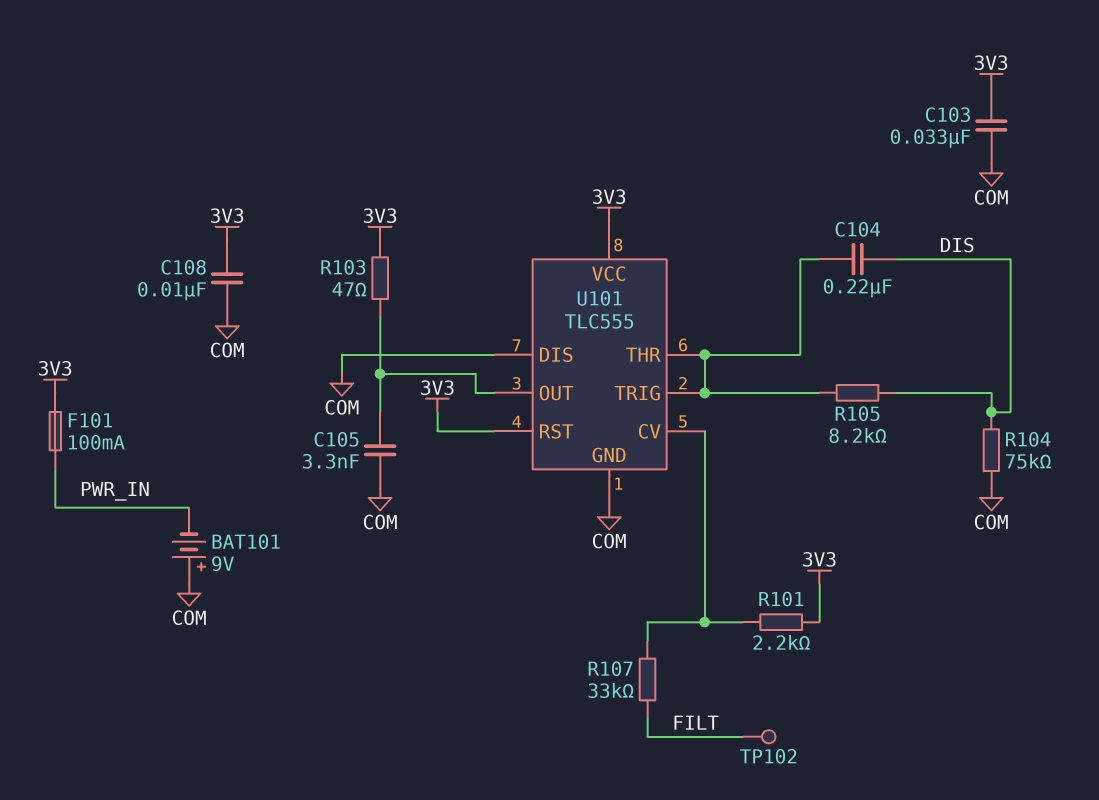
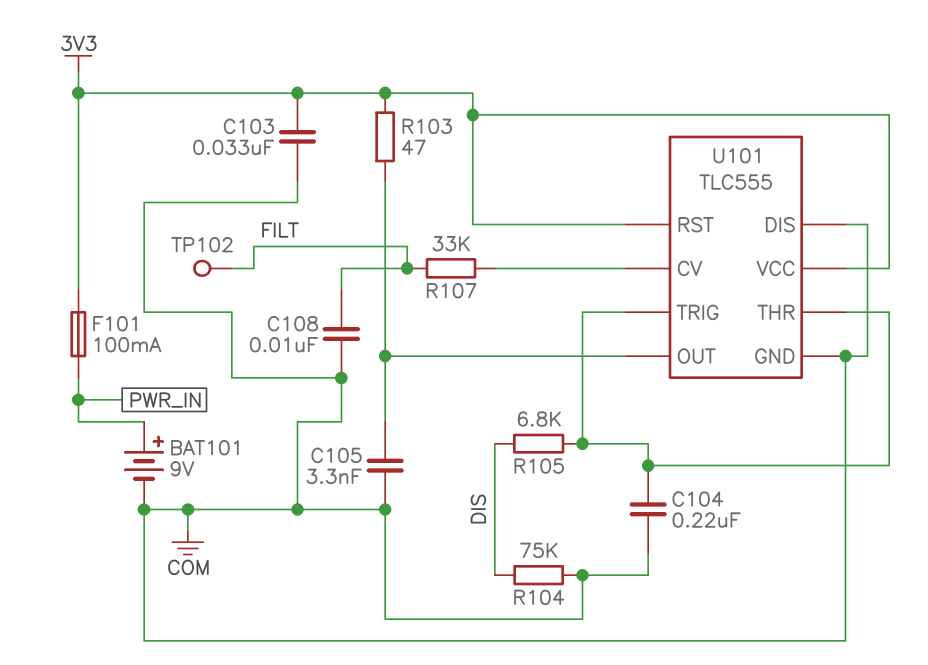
BAT101: 9V (plus COM, minus PWR_IN) -> 9V (plus PWR_IN, minus COM)
C104: 220nF (DIS, U101/THR) -> 220nF (COM, U101/THR)
C108: 10nF (3V3, COM) -> 10nF (COM, FILT)
R101: 2.2k (3V3, U101/CV) -> none
R105: 8.2k (DIS, U101/THR) -> 6.8k (DIS, U101/THR)

